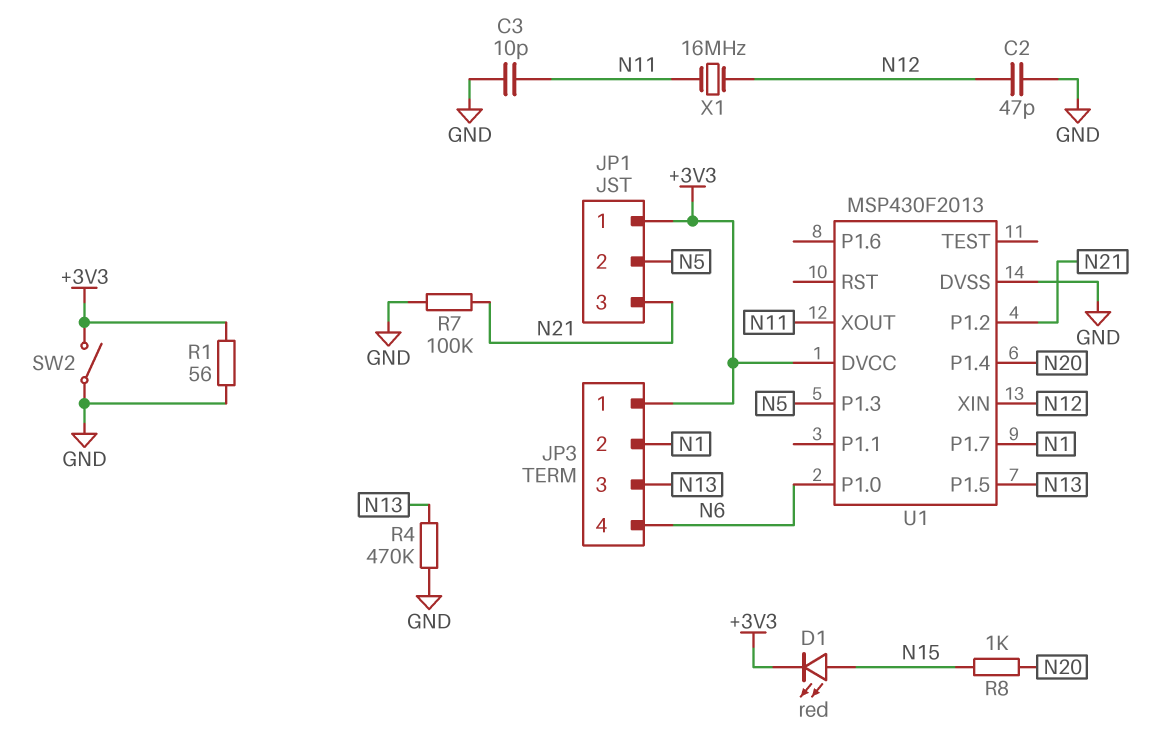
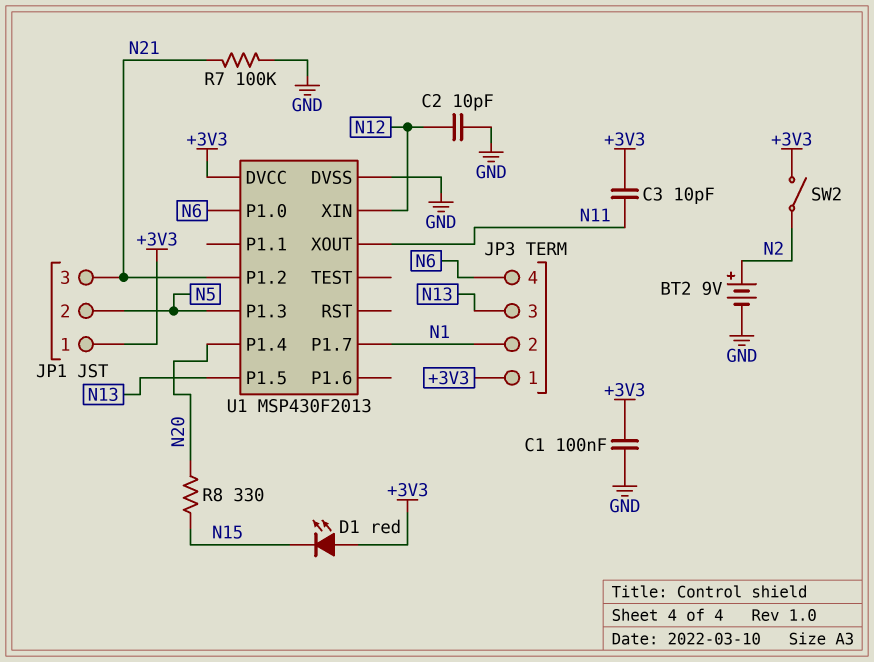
BT2: none -> 9V (plus N2, minus GND)
C1: none -> 100nF (+3V3, GND)
C2: 47pF (GND, N12) -> 10pF (GND, N12)
C3: 10pF (GND, N11) -> 10pF (+3V3, N11)
D1: LED red (A N15, K +3V3) -> LED red (A +3V3, K N15)
R1: 56 (+3V3, GND) -> none
R4: 470k (GND, N13) -> none
R8: 1k (N15, N20) -> 330 (N15, N20)
SW2: switch (+3V3, GND) -> switch (+3V3, N2)
X1: 16MHz (N11, N12) -> none

